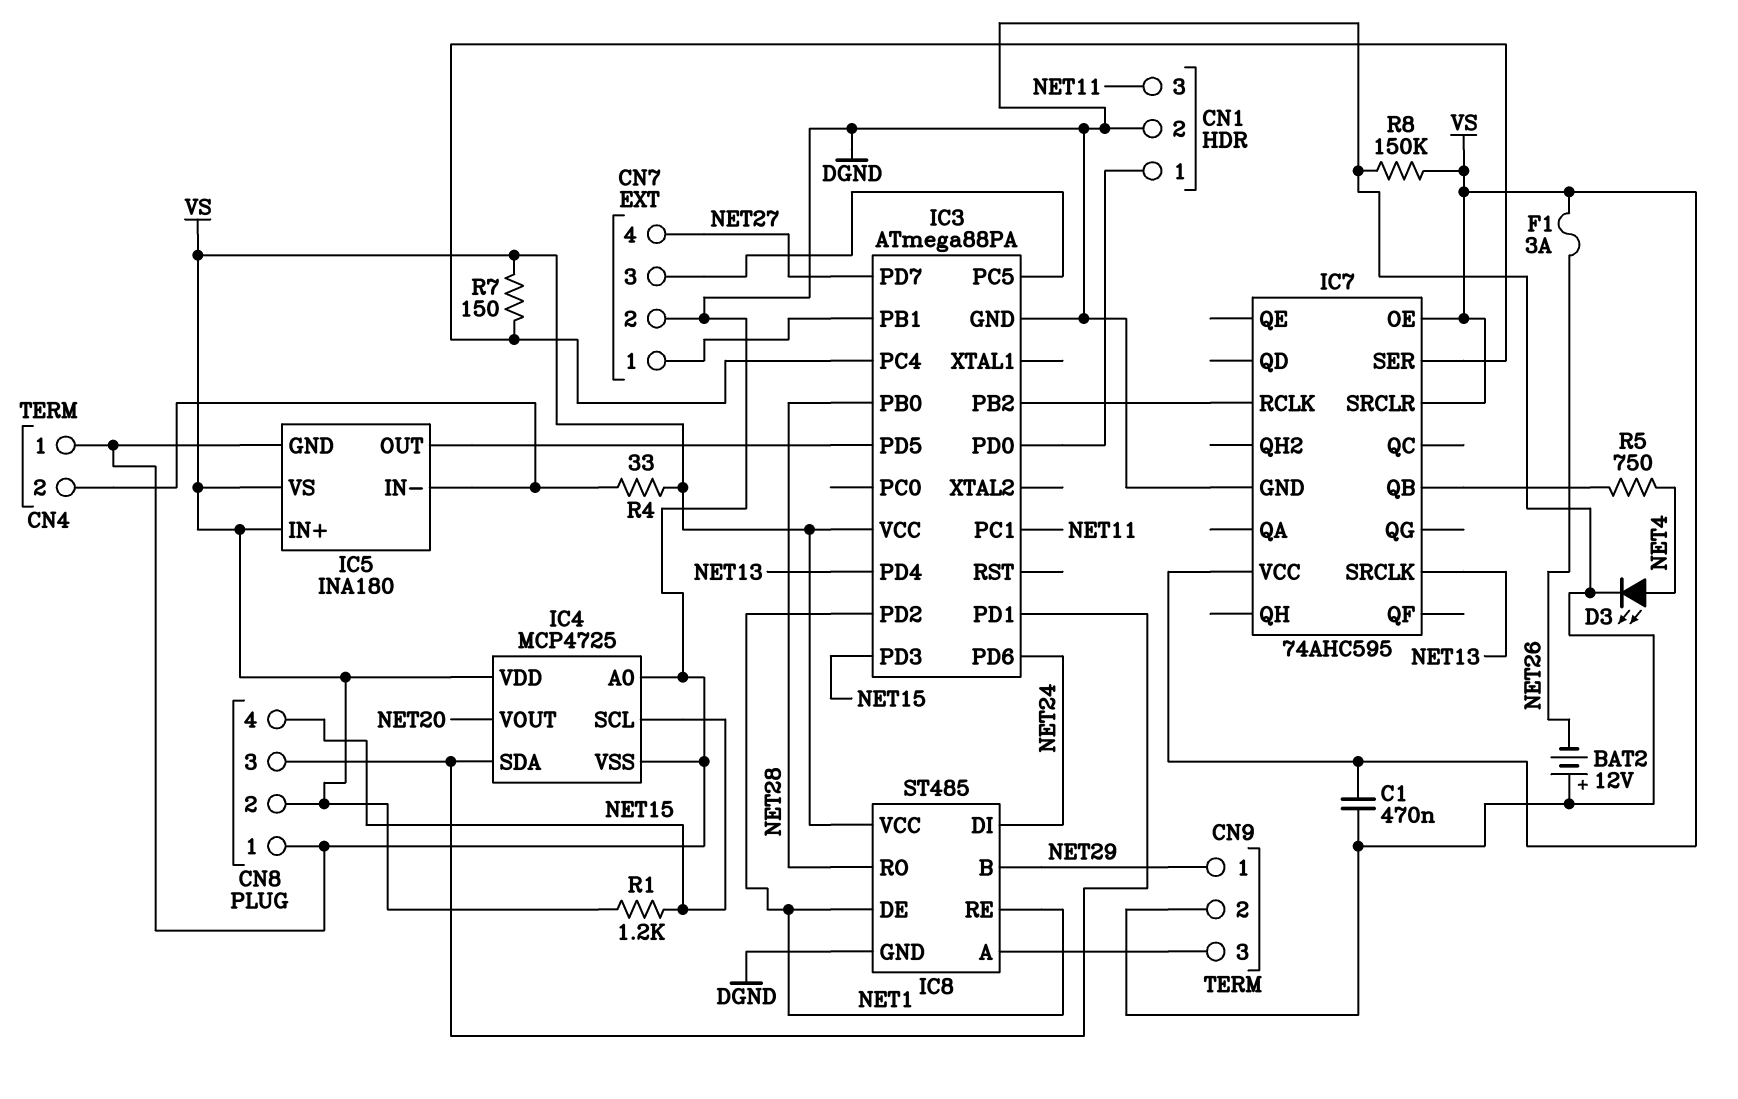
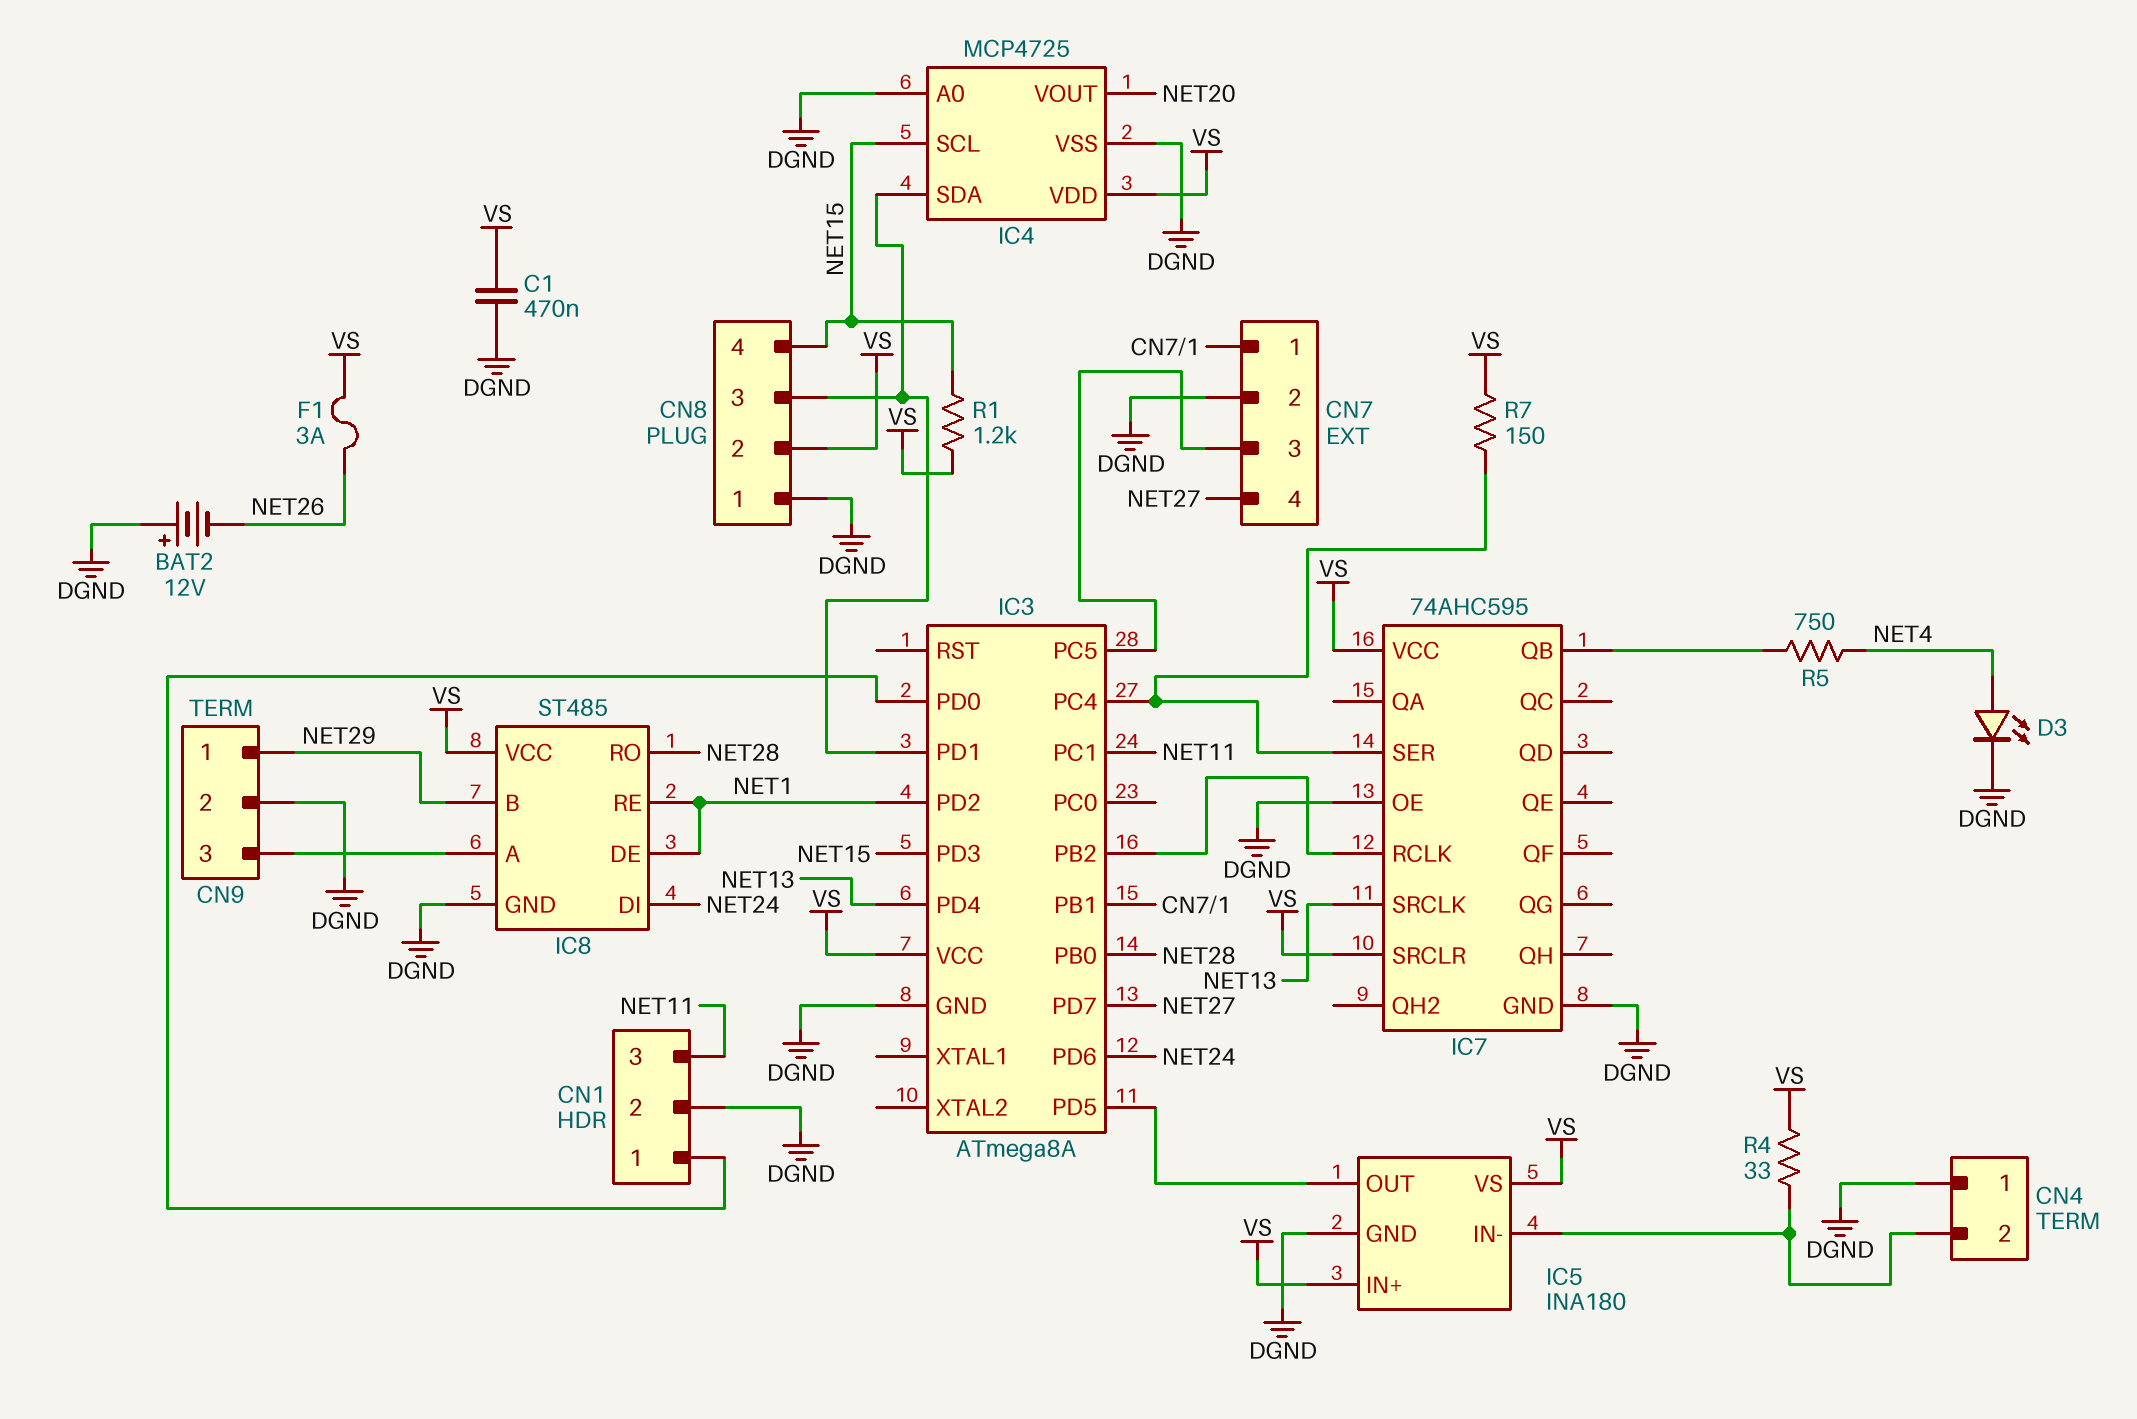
IC3: ATmega88PA -> ATmega8A
IC7 pin OE: VS -> DGND
R8: 150k (DGND, VS) -> none

